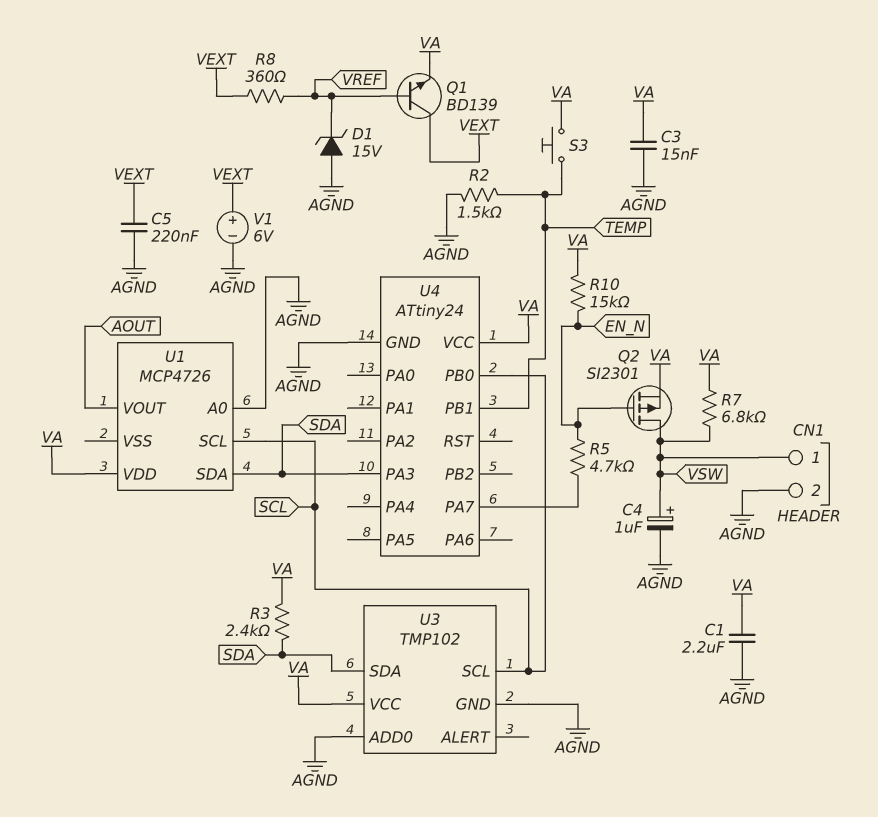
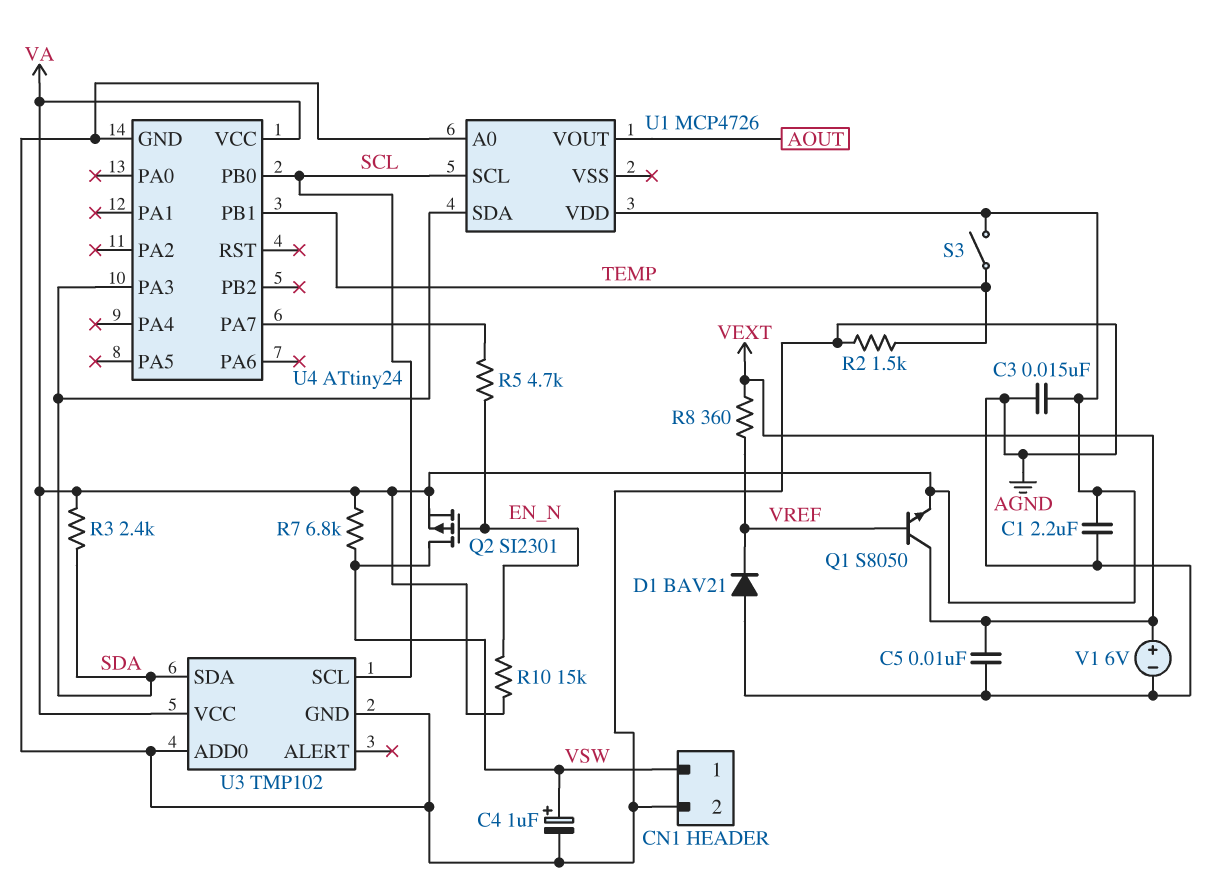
C5: 220nF (AGND, VEXT) -> 10nF (AGND, VEXT)
D1: zener 15V (A AGND, K VREF) -> diode BAV21 (A AGND, K VREF)
Q1: NPN BD139 (B VREF, C VEXT, E VA) -> NPN S8050 (B VREF, C VEXT, E VA)
S3: button (TEMP, VA) -> switch (TEMP, VA)

